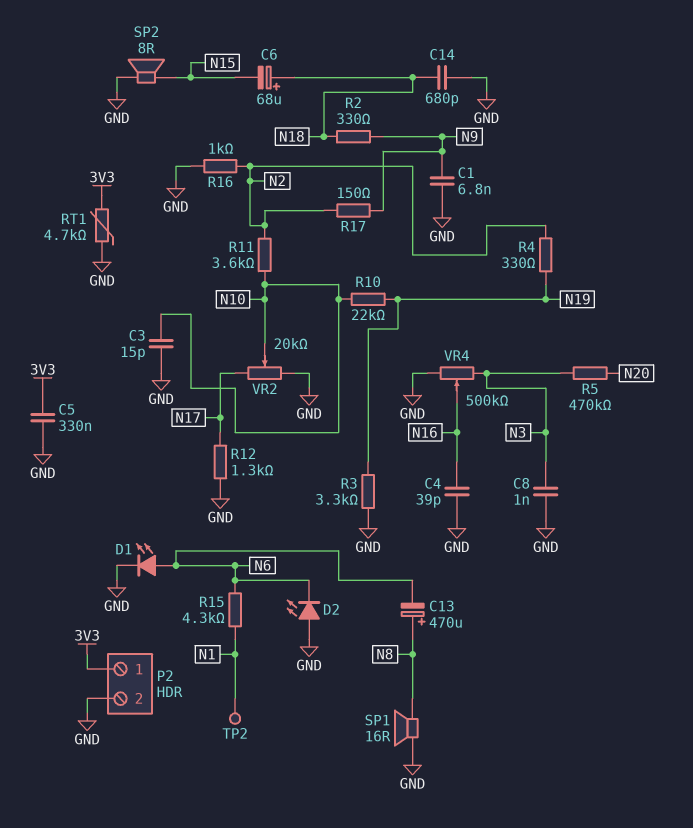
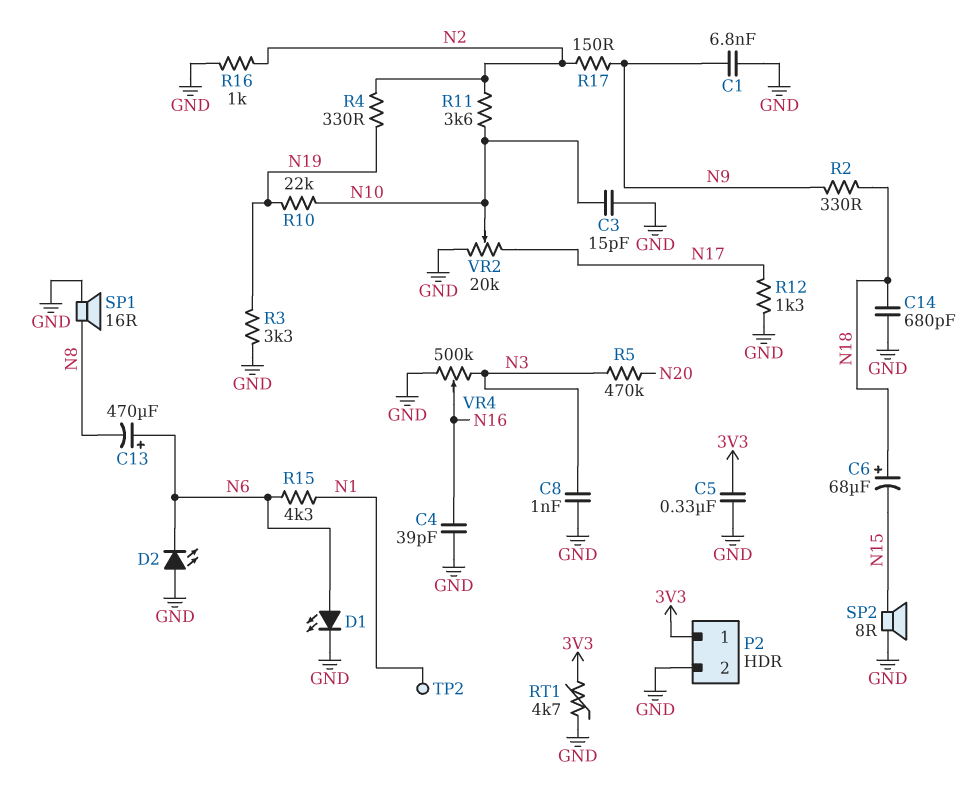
C13: 470uF (plus N8, minus N6) -> 470uF (plus N6, minus N8)

